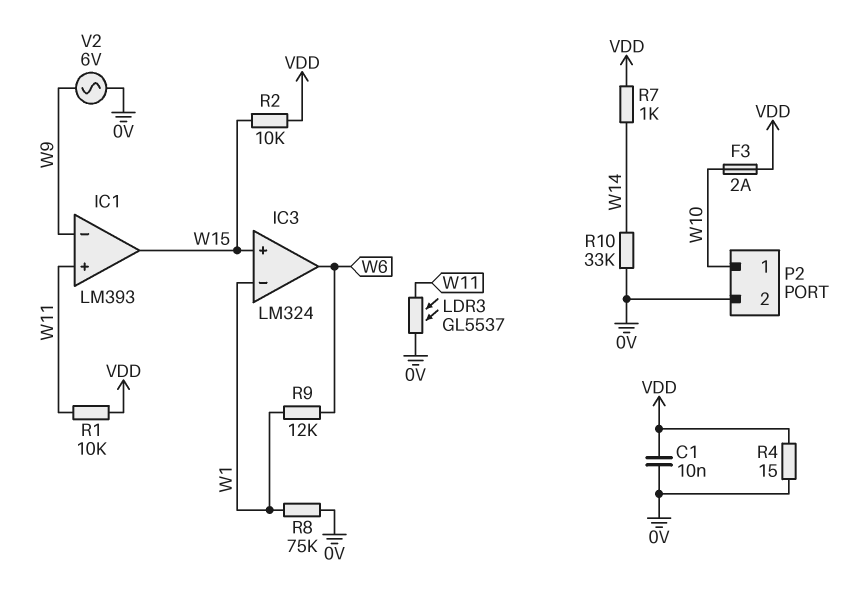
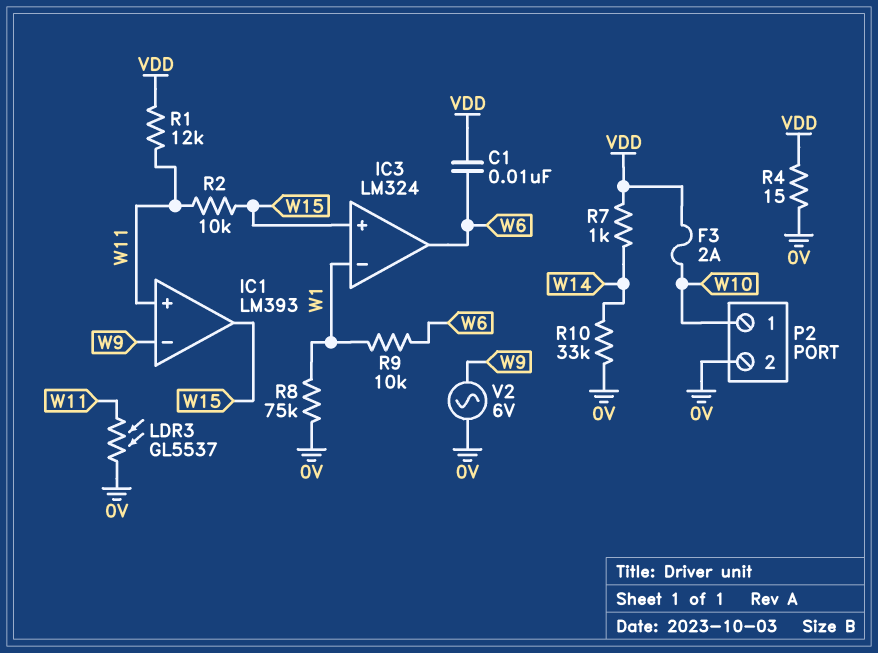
C1: 10nF (0V, VDD) -> 10nF (VDD, W6)
R1: 10k (VDD, W11) -> 12k (VDD, W11)
R2: 10k (VDD, W15) -> 10k (W11, W15)
R9: 12k (W1, W6) -> 10k (W1, W6)

